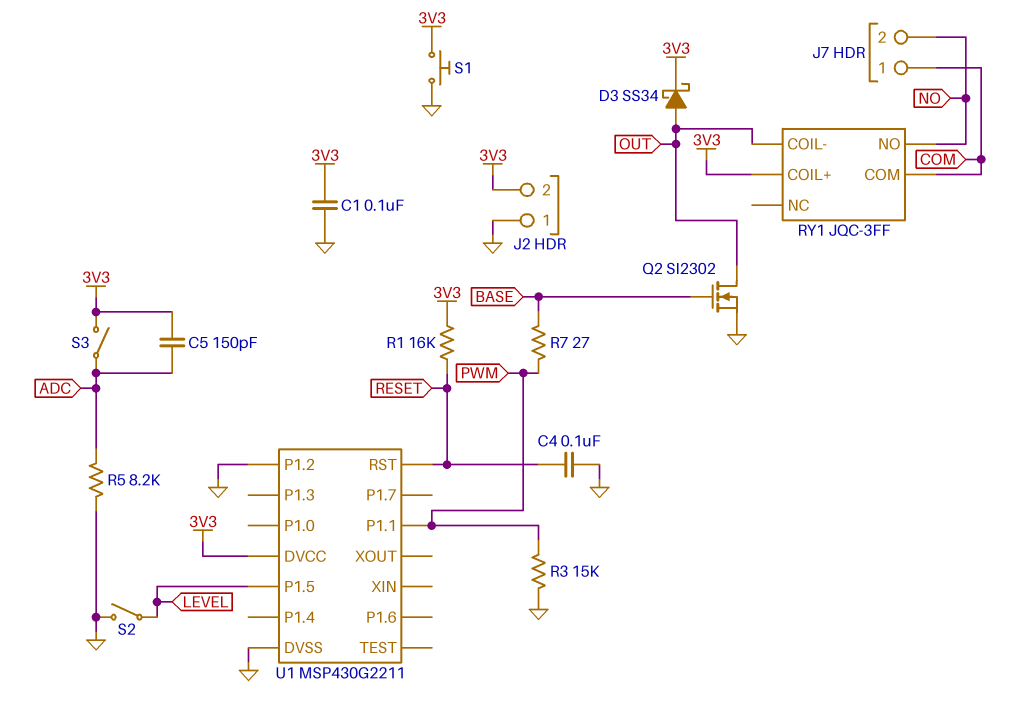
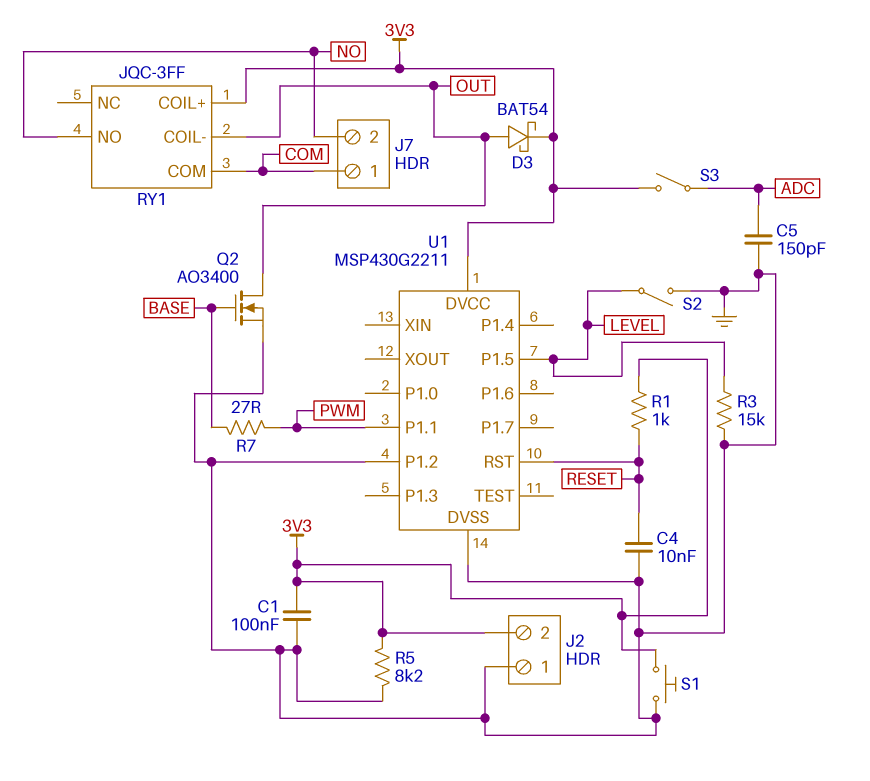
C4: 100nF (GND, RESET) -> 10nF (GND, RESET)
C5: 150pF (3V3, ADC) -> 150pF (ADC, GND)
D3: schottky SS34 (A OUT, K 3V3) -> schottky BAT54 (A OUT, K 3V3)
Q2: NMOS SI2302 (G BASE, D OUT, S GND) -> NMOS AO3400 (G BASE, D OUT, S GND)
R1: 16k (3V3, RESET) -> 1k (3V3, RESET)
R3: 15k (GND, PWM) -> 15k (GND, LEVEL)
R5: 8.2k (ADC, GND) -> 8.2k (3V3, GND)

